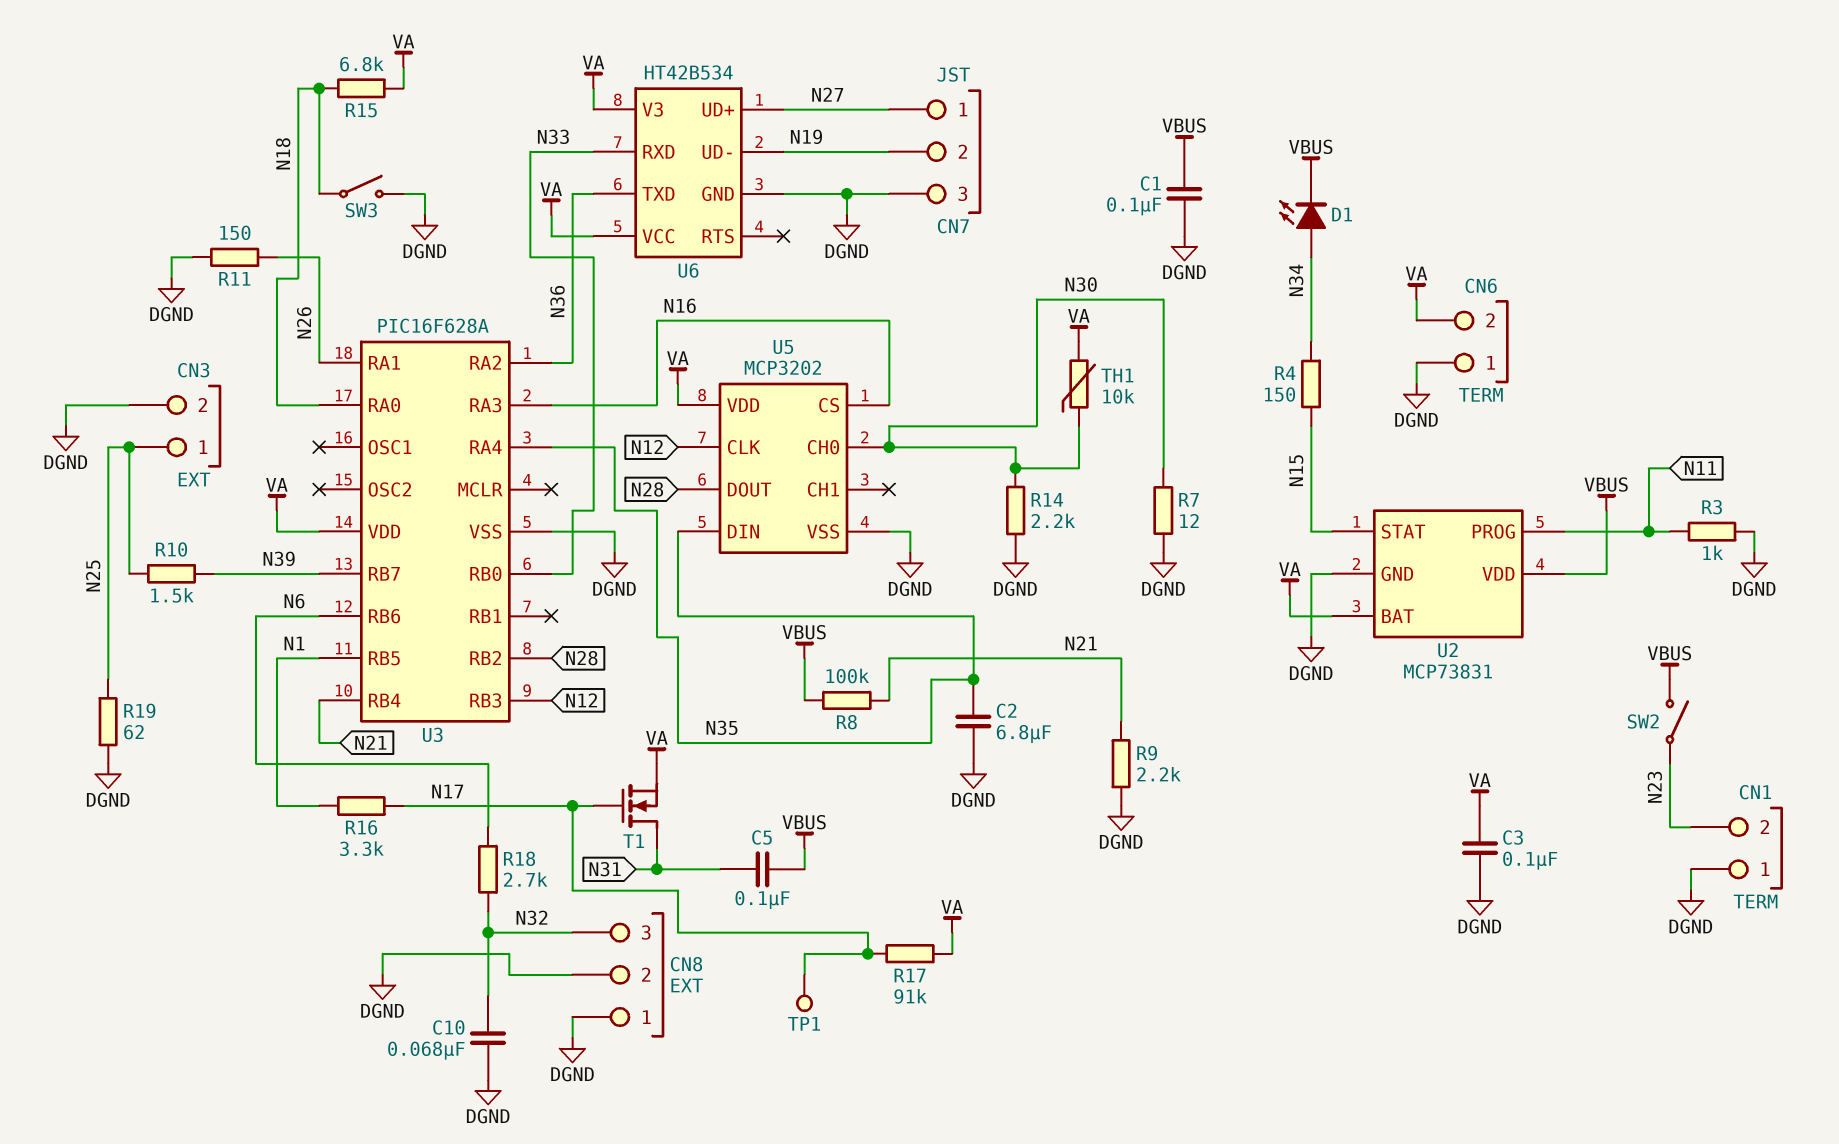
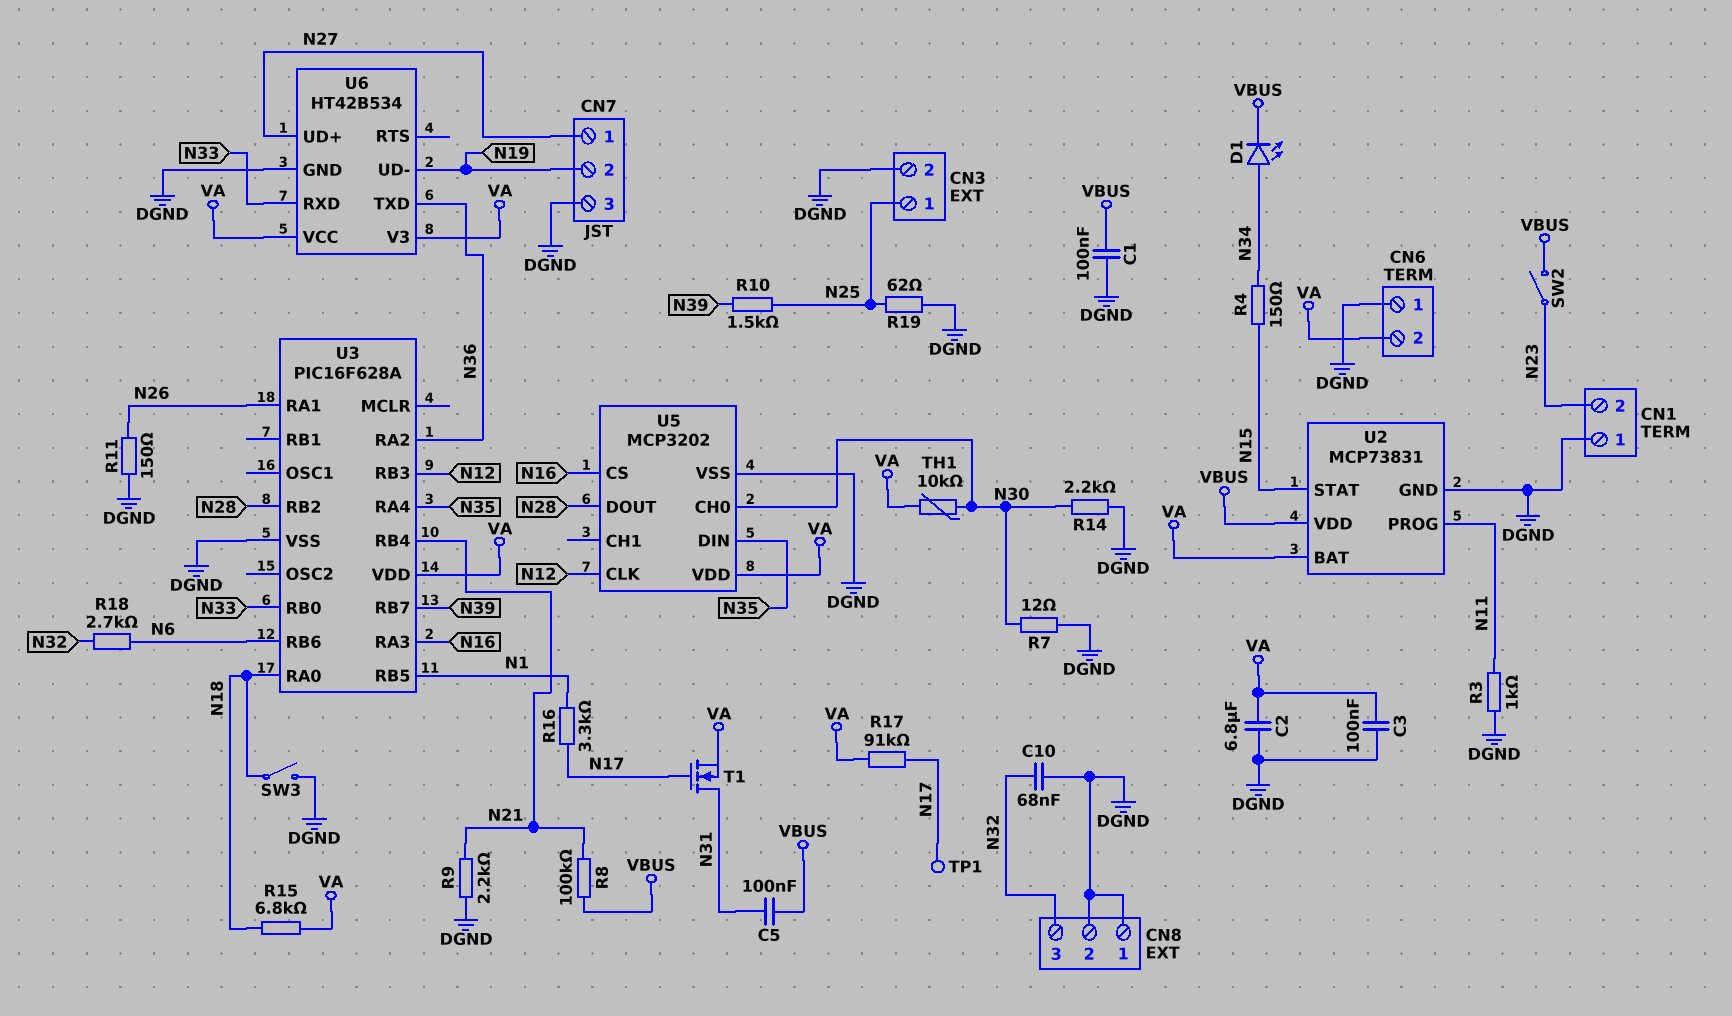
C2: 6.8uF (DGND, N35) -> 6.8uF (DGND, VA)

